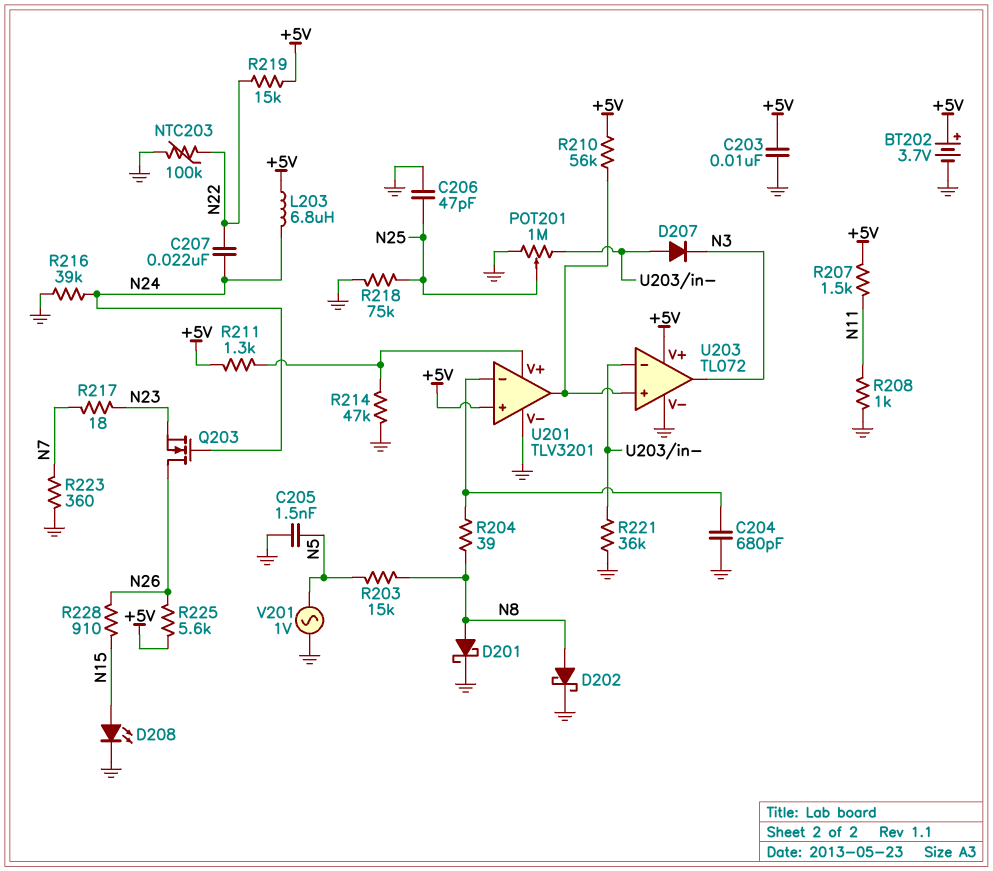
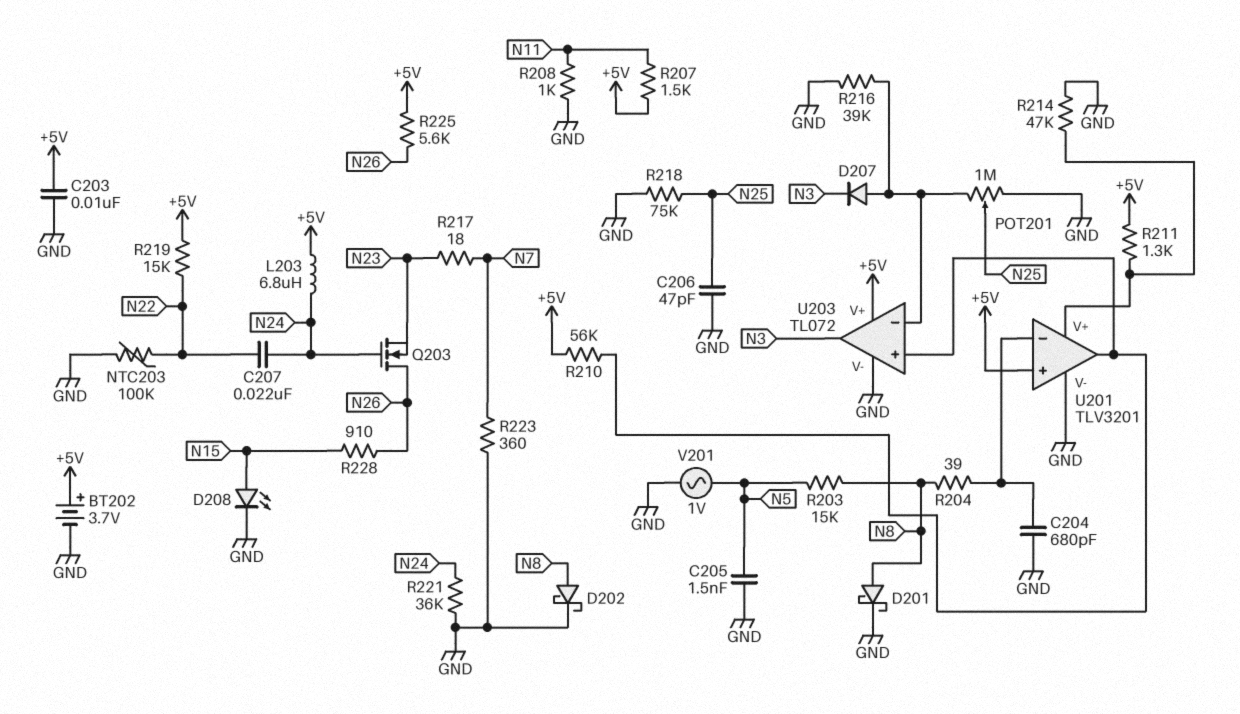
R216: 39k (GND, N24) -> 39k (GND, U203/in-)
R221: 36k (GND, U203/in-) -> 36k (GND, N24)

